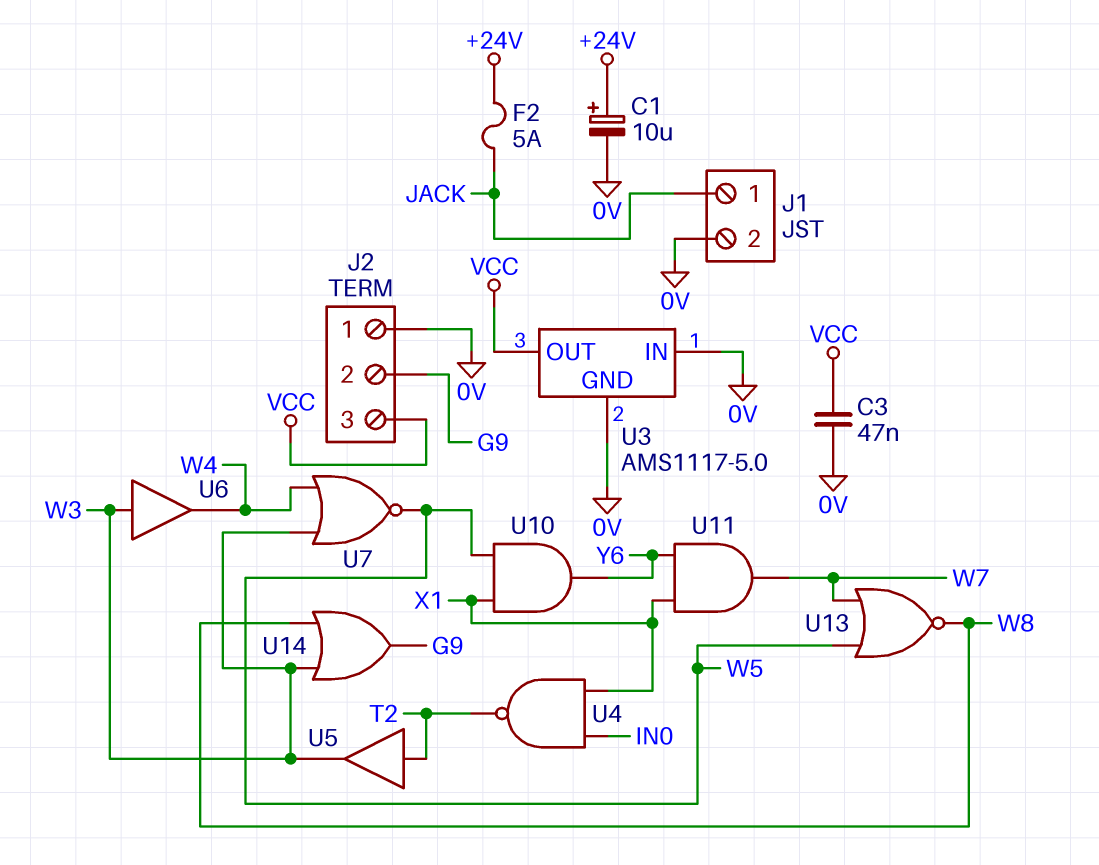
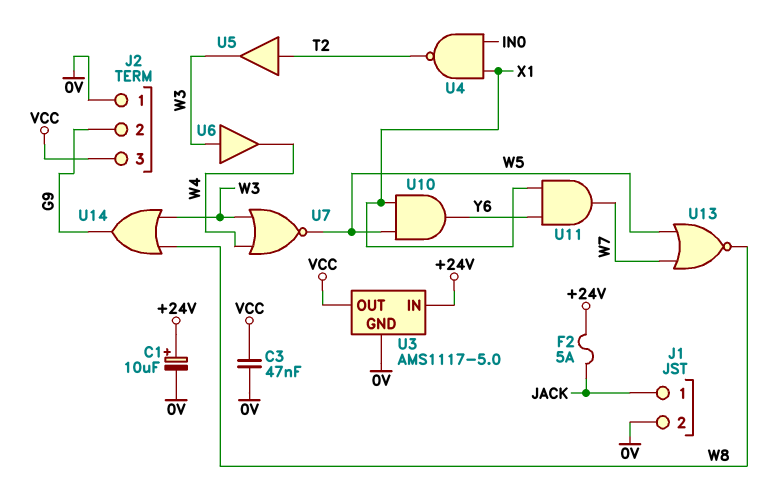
U3 pin IN: 0V -> +24V

